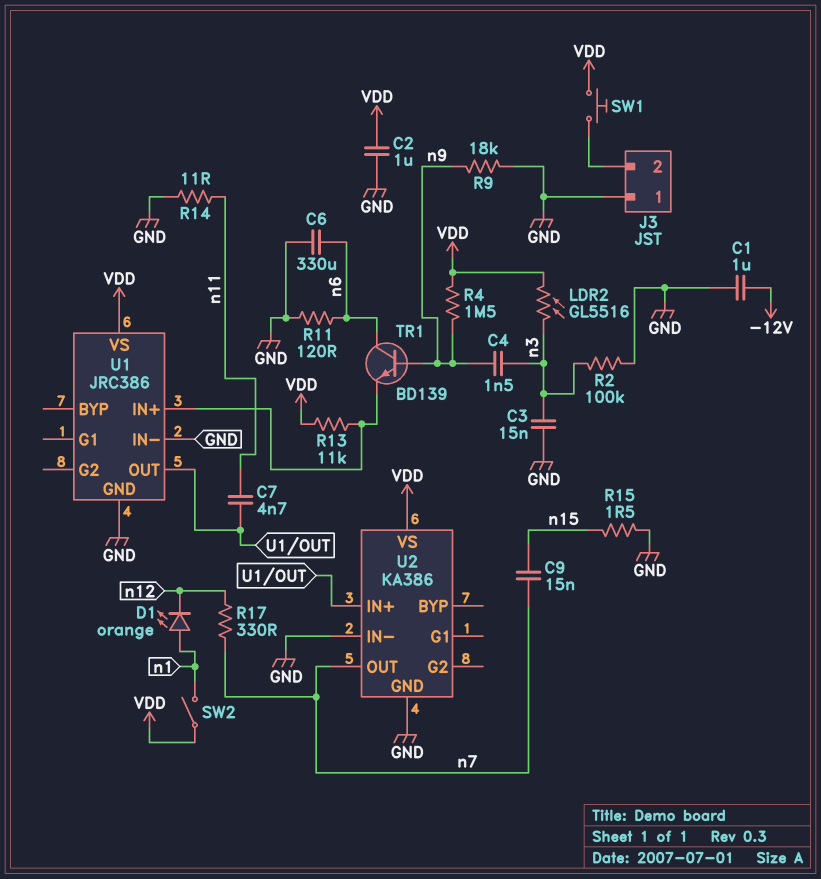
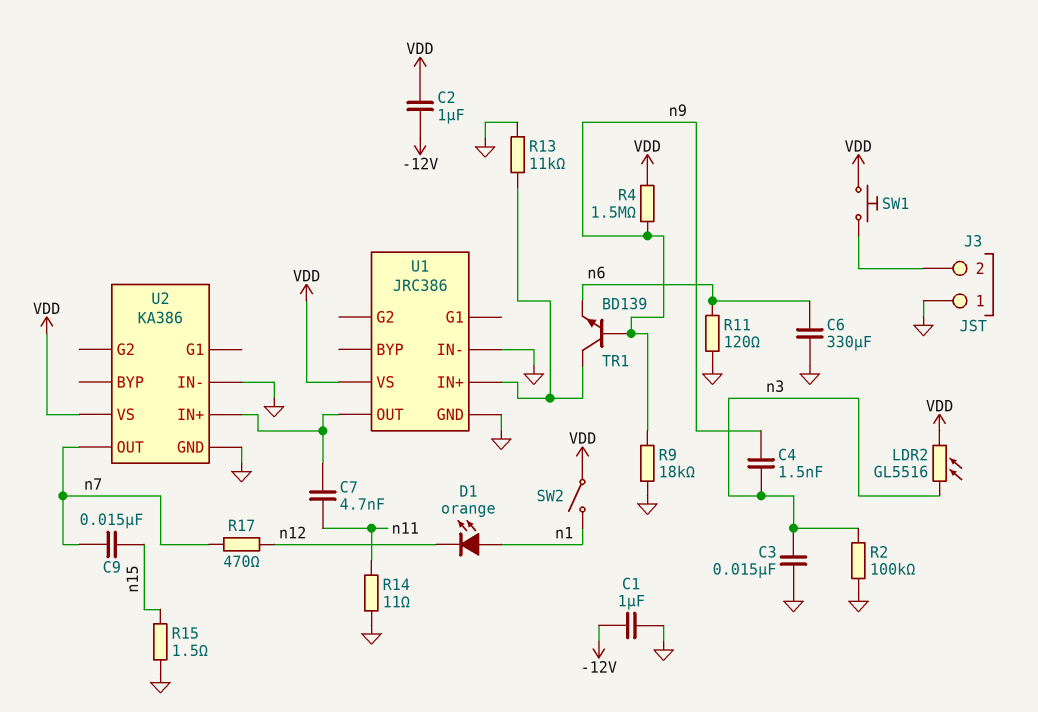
C2: 1uF (GND, VDD) -> 1uF (-12V, VDD)
R13: 11k (U1/IN+, VDD) -> 11k (GND, U1/IN+)
R17: 330 (n7, n12) -> 470 (n7, n12)
TR1: NPN BD139 (B n9, C n6, E U1/IN+) -> NPN BD139 (B n9, C U1/IN+, E n6)

